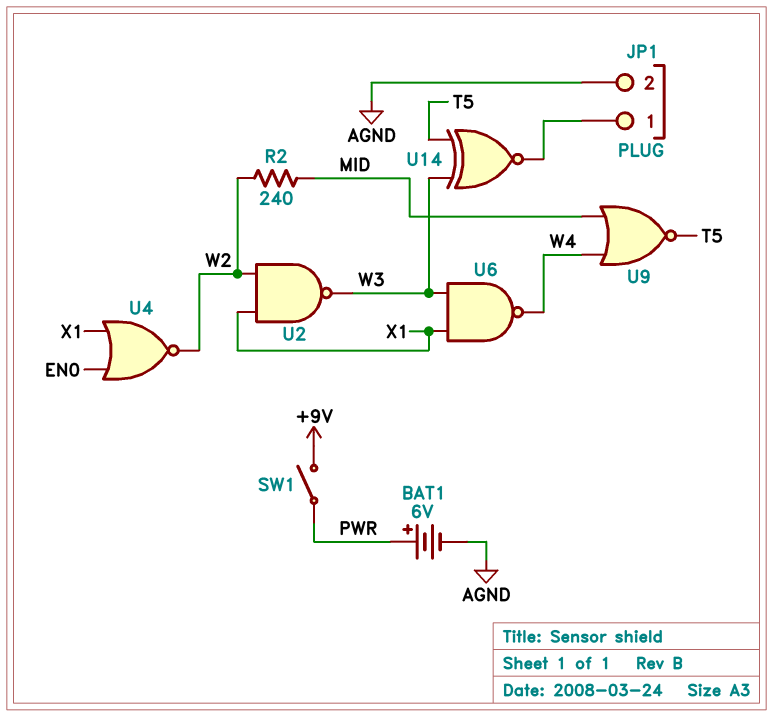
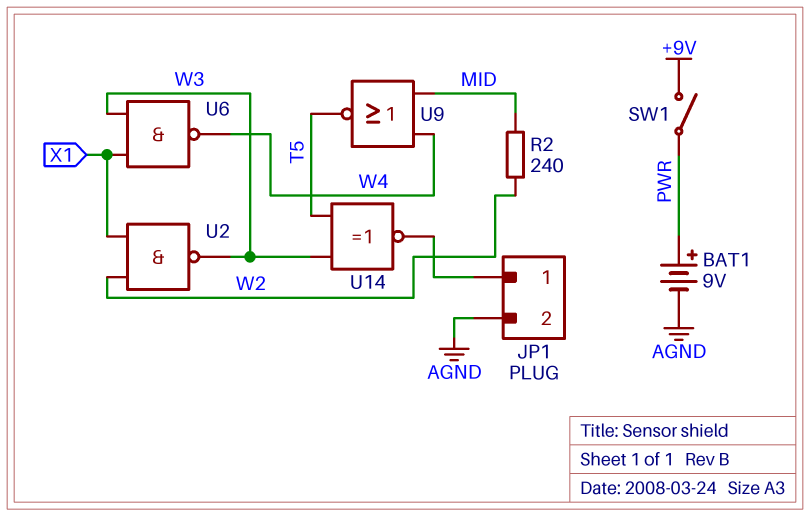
BAT1: 6V (plus PWR, minus AGND) -> 9V (plus PWR, minus AGND)
U4: NOR (in EN0, in X1, out W2) -> none

